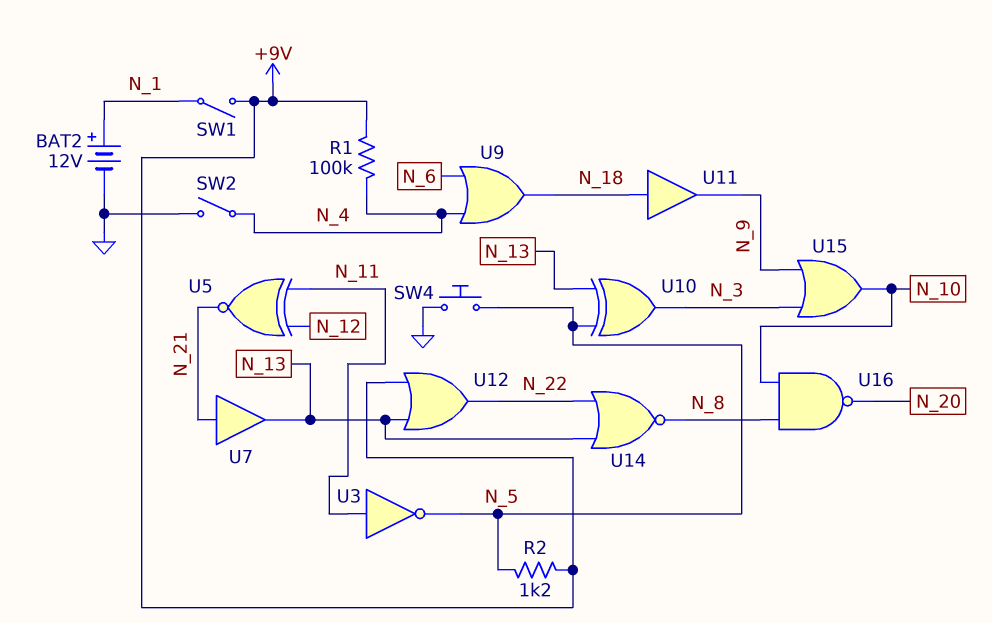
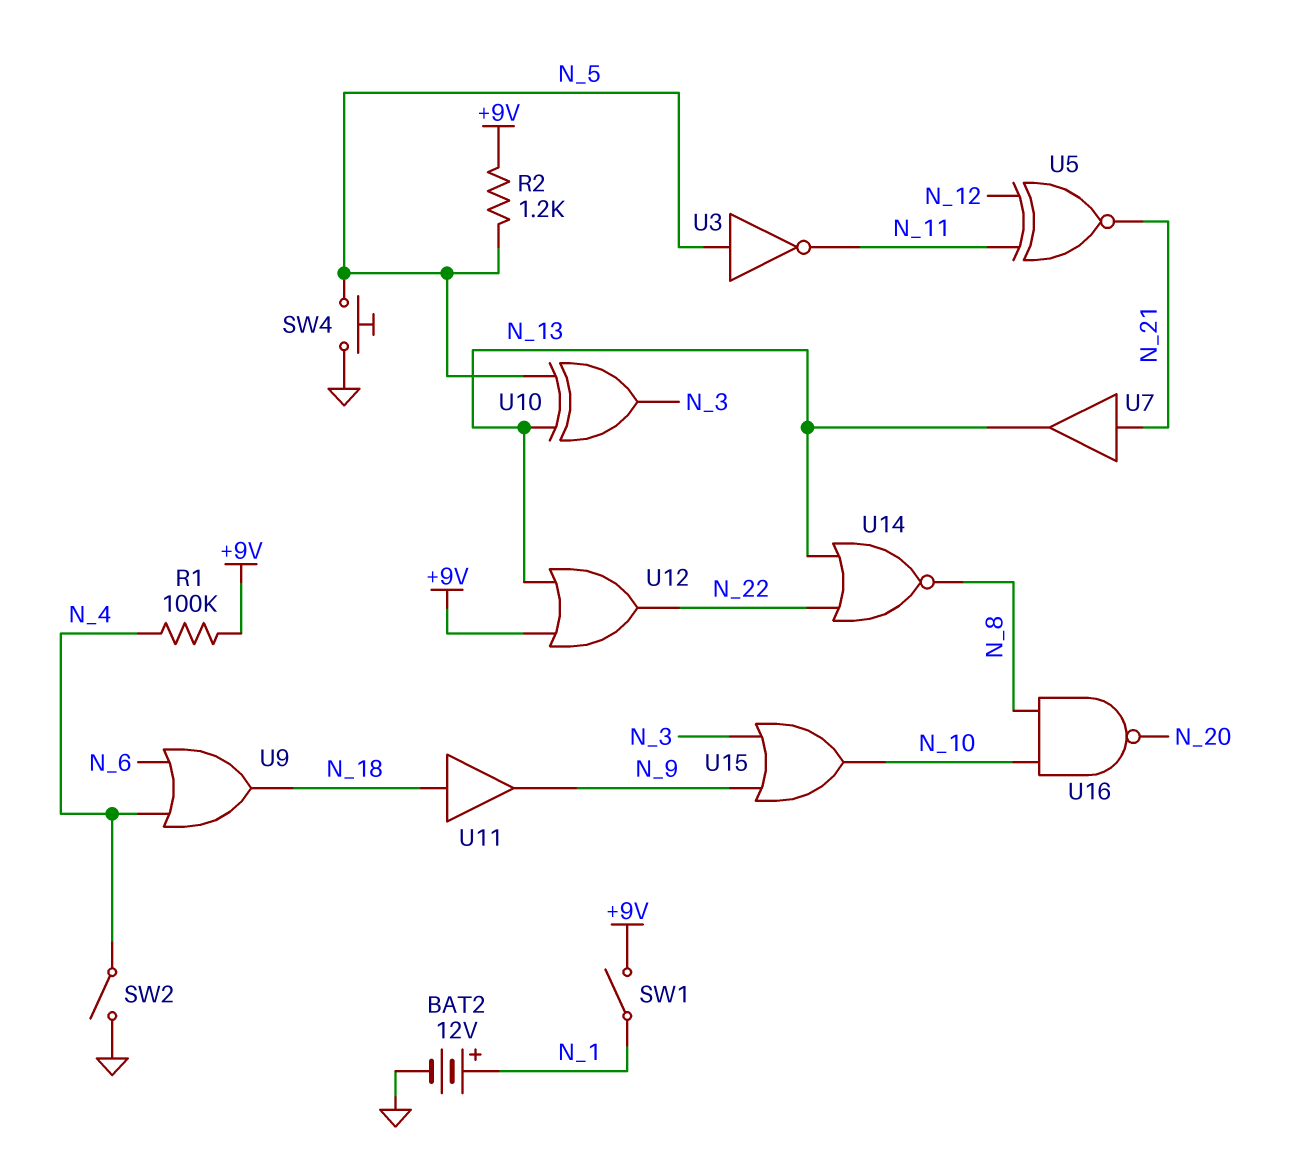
U3: NOT (in N_11, out N_5) -> NOT (in N_5, out N_11)

